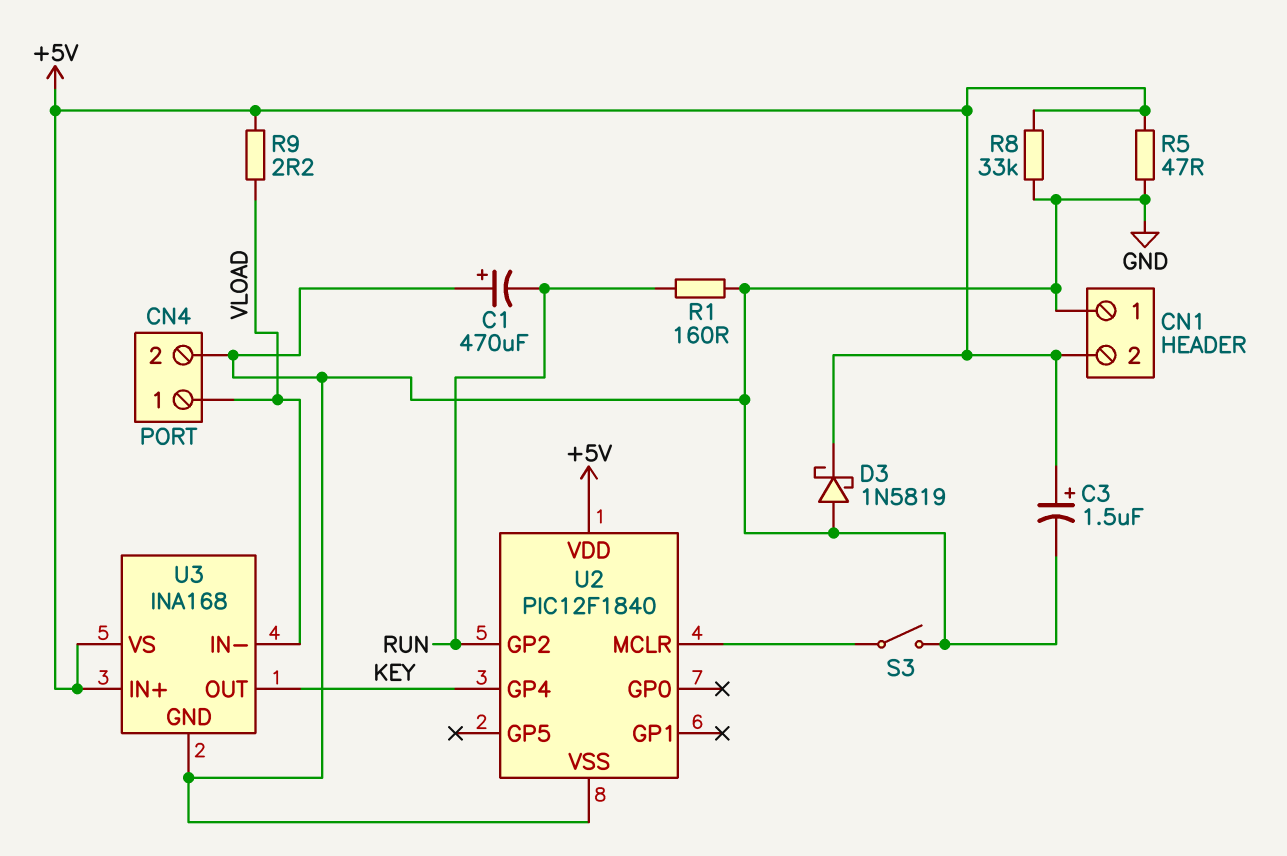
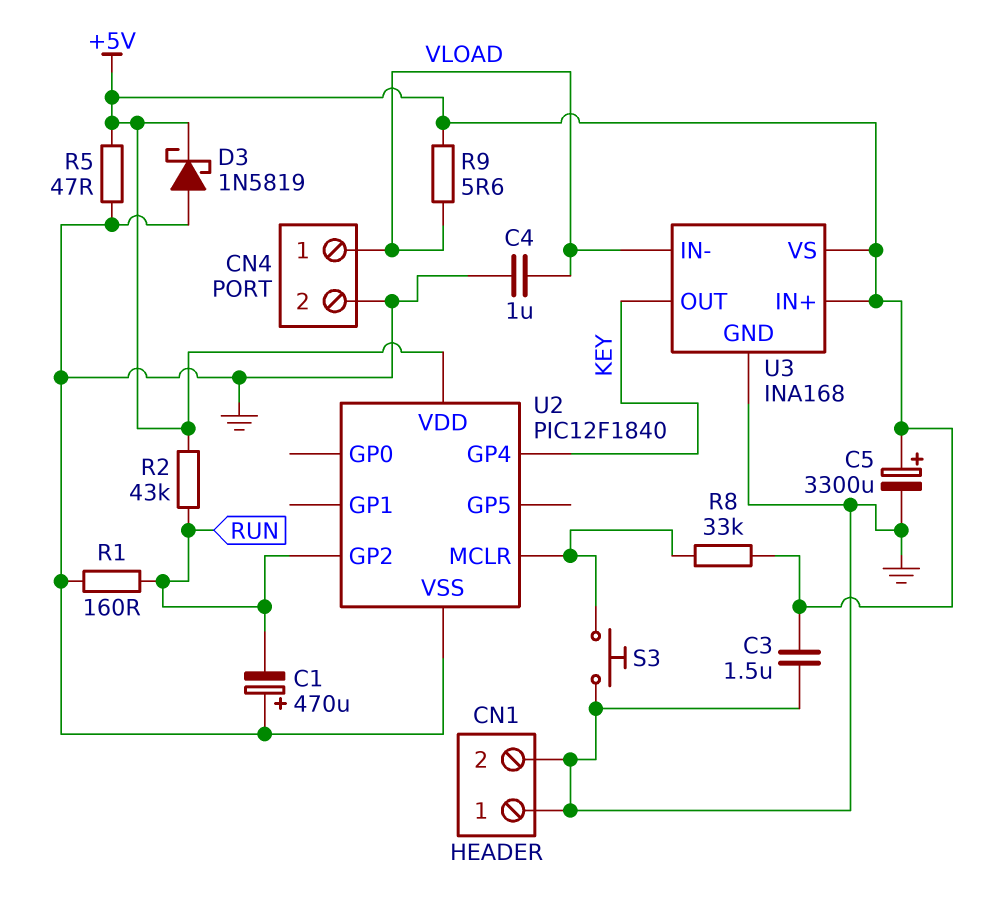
C3: 1.5uF (plus +5V, minus GND) -> 1.5uF (+5V, GND)
C4: none -> 1uF (GND, VLOAD)
C5: none -> 3300uF (plus +5V, minus GND)
CN1 pin 2: +5V -> GND
R2: none -> 43k (+5V, RUN)
R8: 33k (+5V, GND) -> 33k (+5V, U2/MCLR)
R9: 2.2 (+5V, VLOAD) -> 5.6 (+5V, VLOAD)
S3: switch (GND, U2/MCLR) -> button (GND, U2/MCLR)

